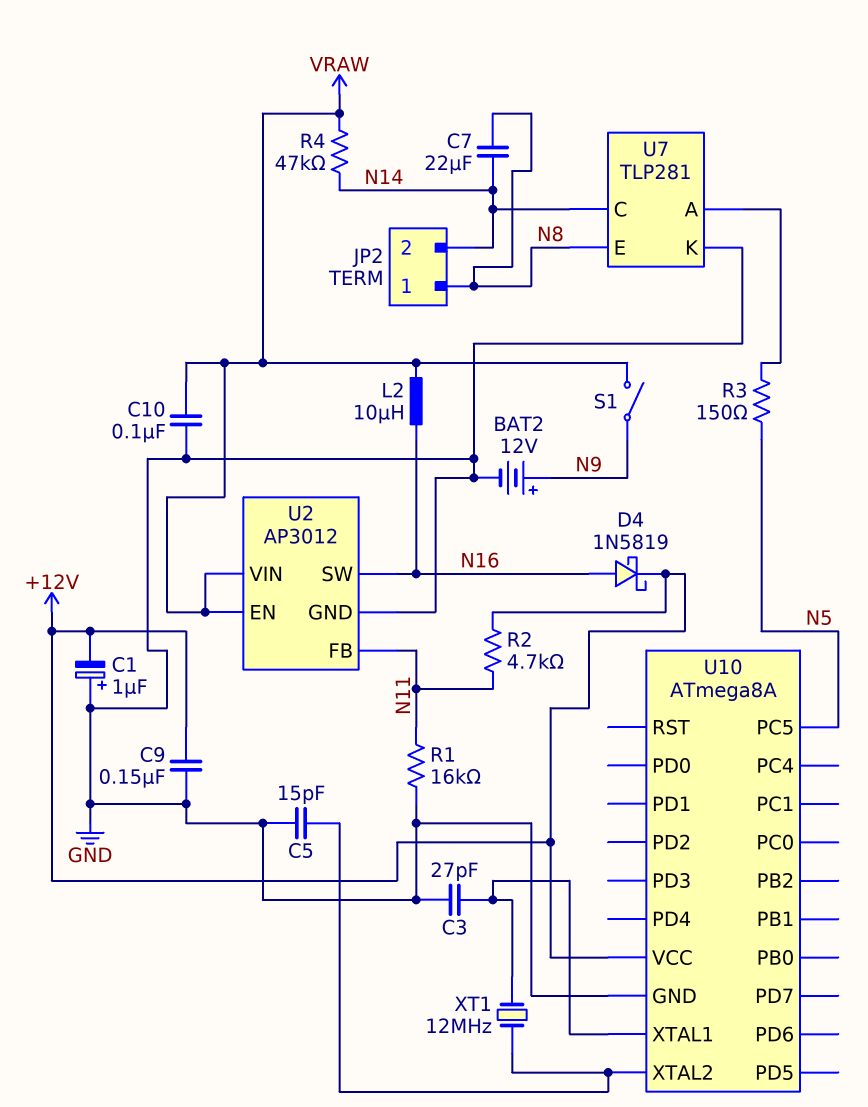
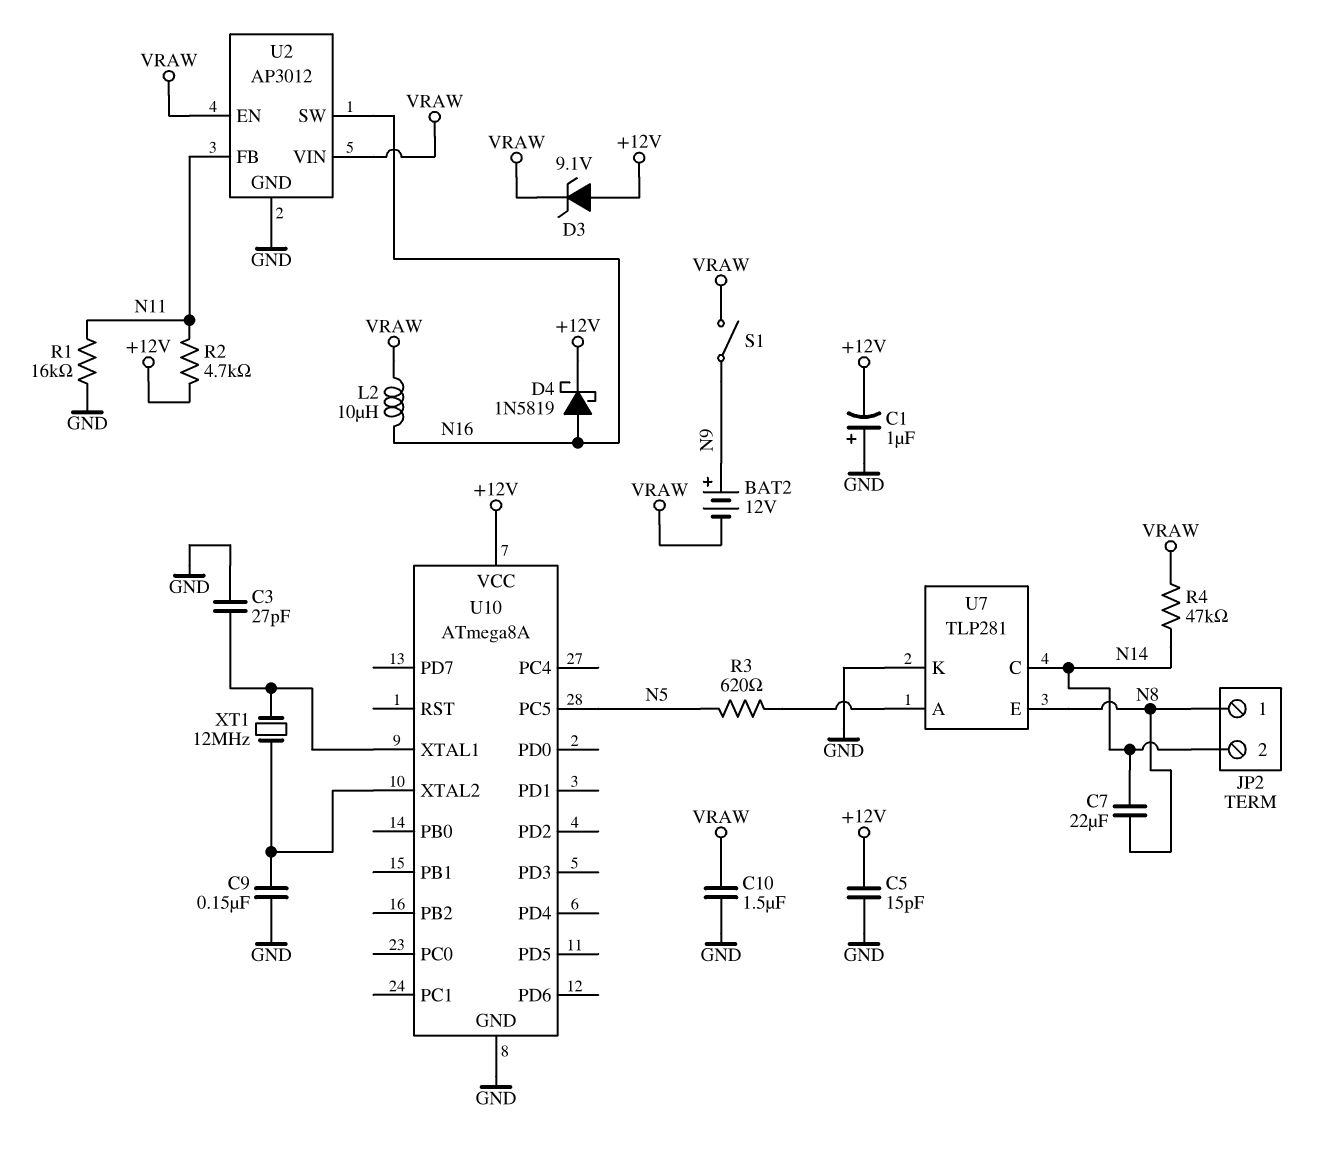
BAT2: 12V (plus N9, minus GND) -> 12V (plus N9, minus VRAW)
C5: 15pF (GND, U10/XTAL2) -> 15pF (+12V, GND)
C9: 150nF (+12V, GND) -> 150nF (GND, U10/XTAL2)
C10: 100nF (GND, VRAW) -> 1.5uF (GND, VRAW)
D3: none -> zener 9.1V (A +12V, K VRAW)
R3: 150 (N5, U7/A) -> 620 (N5, U7/A)

